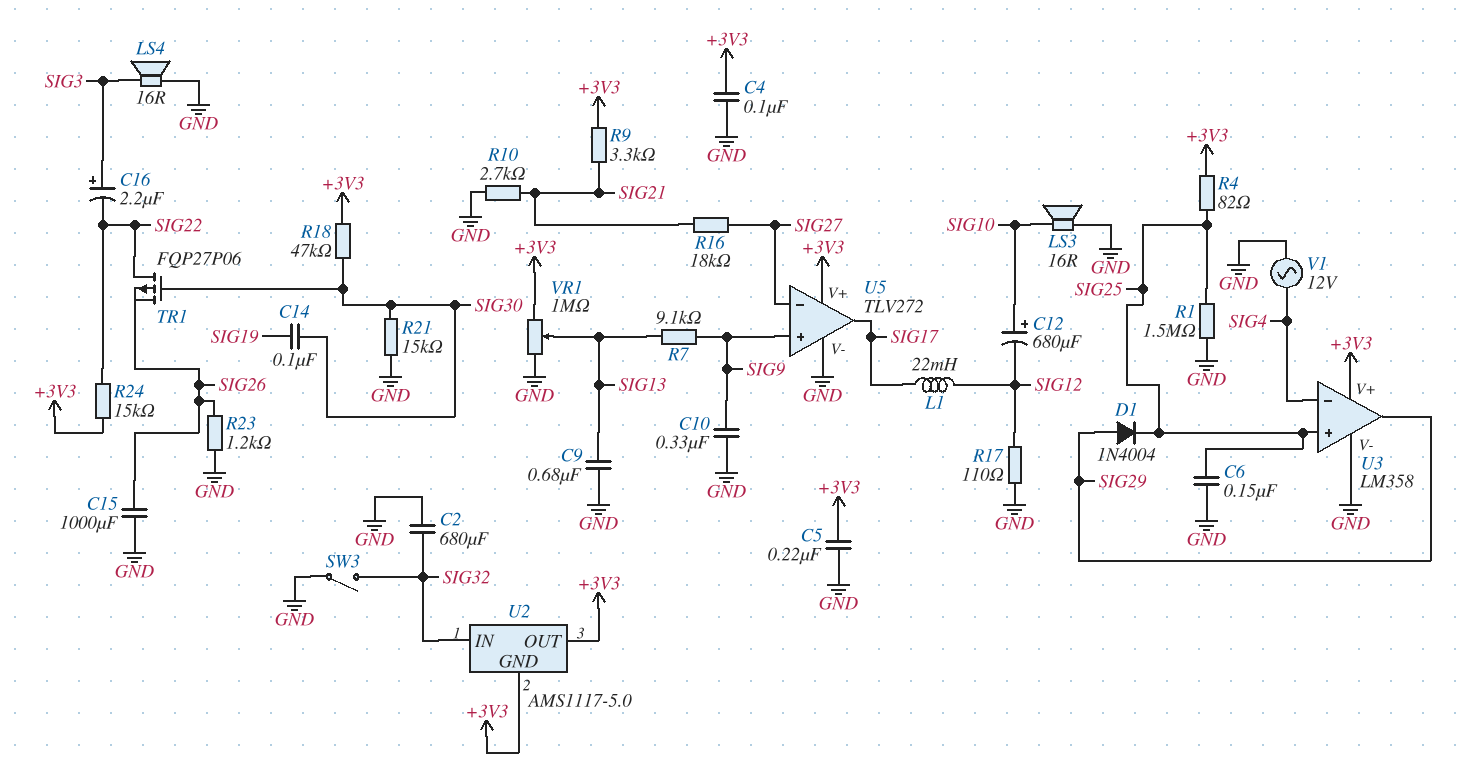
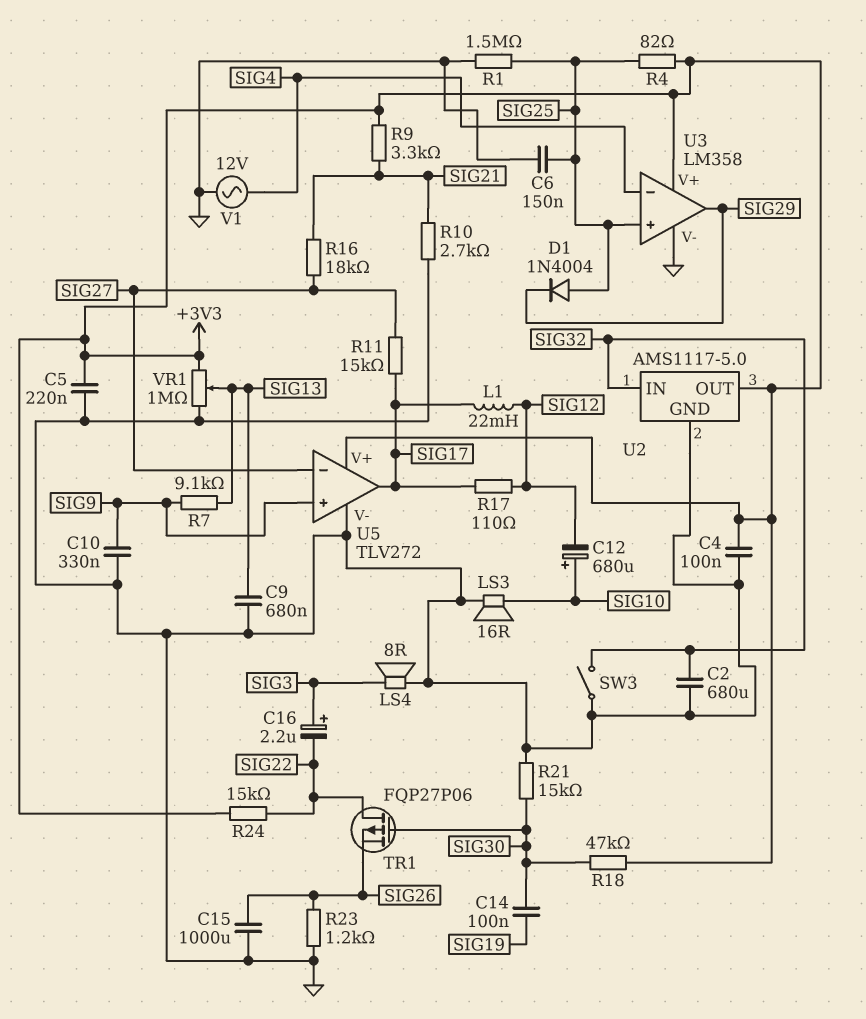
D1: diode 1N4004 (A SIG29, K SIG25) -> diode 1N4004 (A SIG25, K SIG29)
LS4: speaker 16R (GND, SIG3) -> speaker 8R (GND, SIG3)
R11: none -> 15k (SIG17, SIG27)
R17: 110 (GND, SIG12) -> 110 (SIG12, SIG17)
U2 pin GND: +3V3 -> GND

